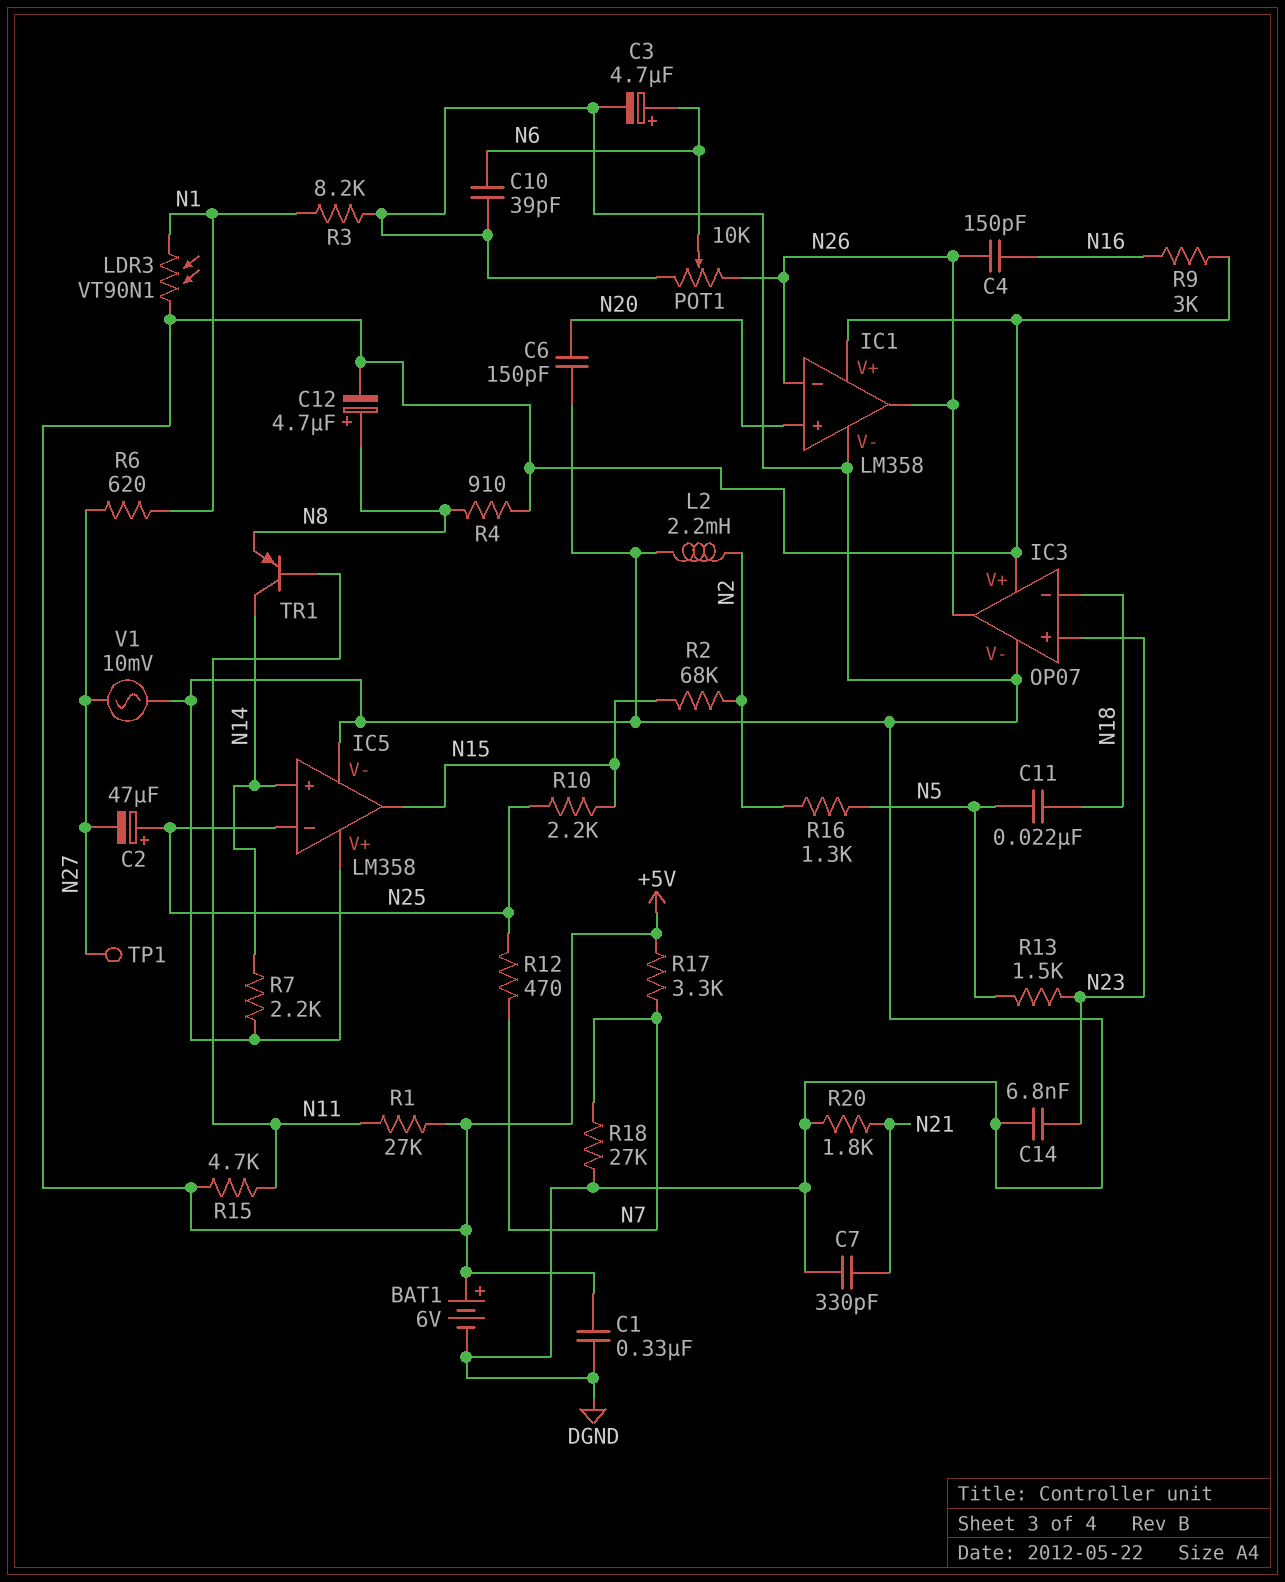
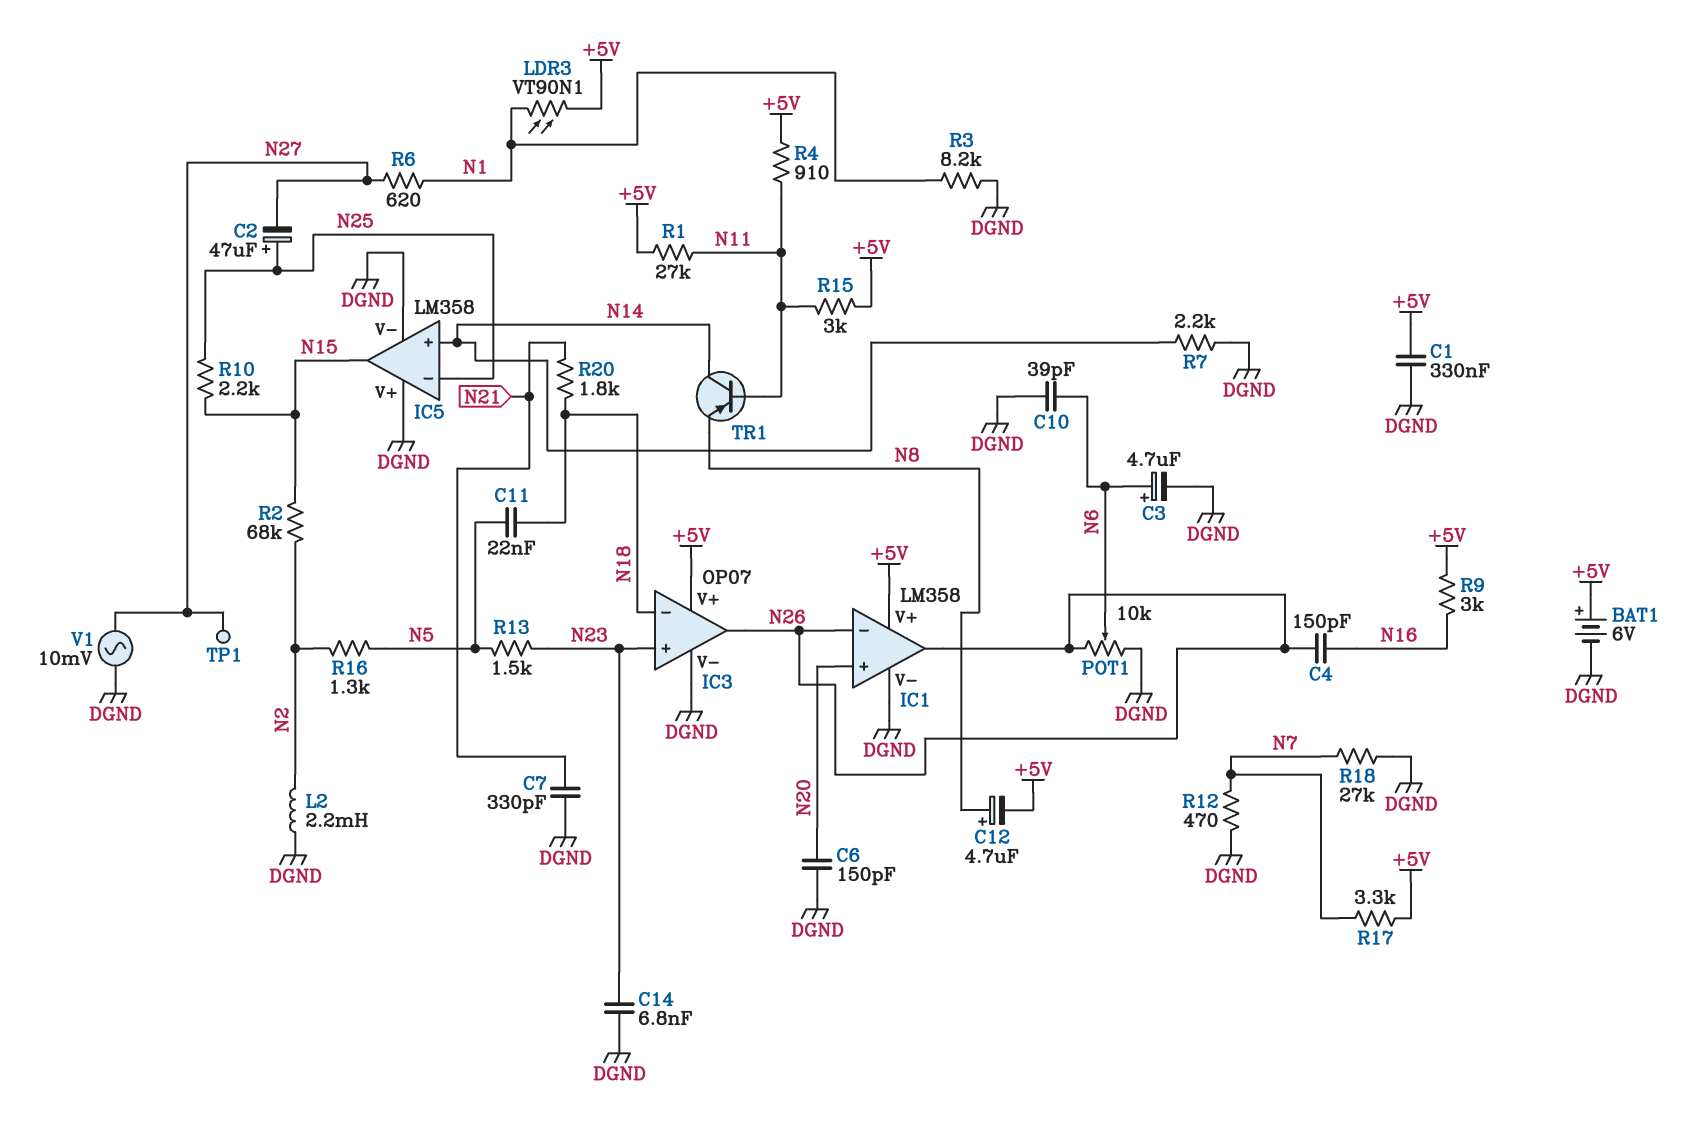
R4: 910 (+5V, N8) -> 910 (+5V, N11)
R12: 470 (N7, N25) -> 470 (DGND, N7)
R15: 4.7k (+5V, N11) -> 3k (+5V, N11)
R20: 1.8k (DGND, N21) -> 1.8k (N18, N21)

